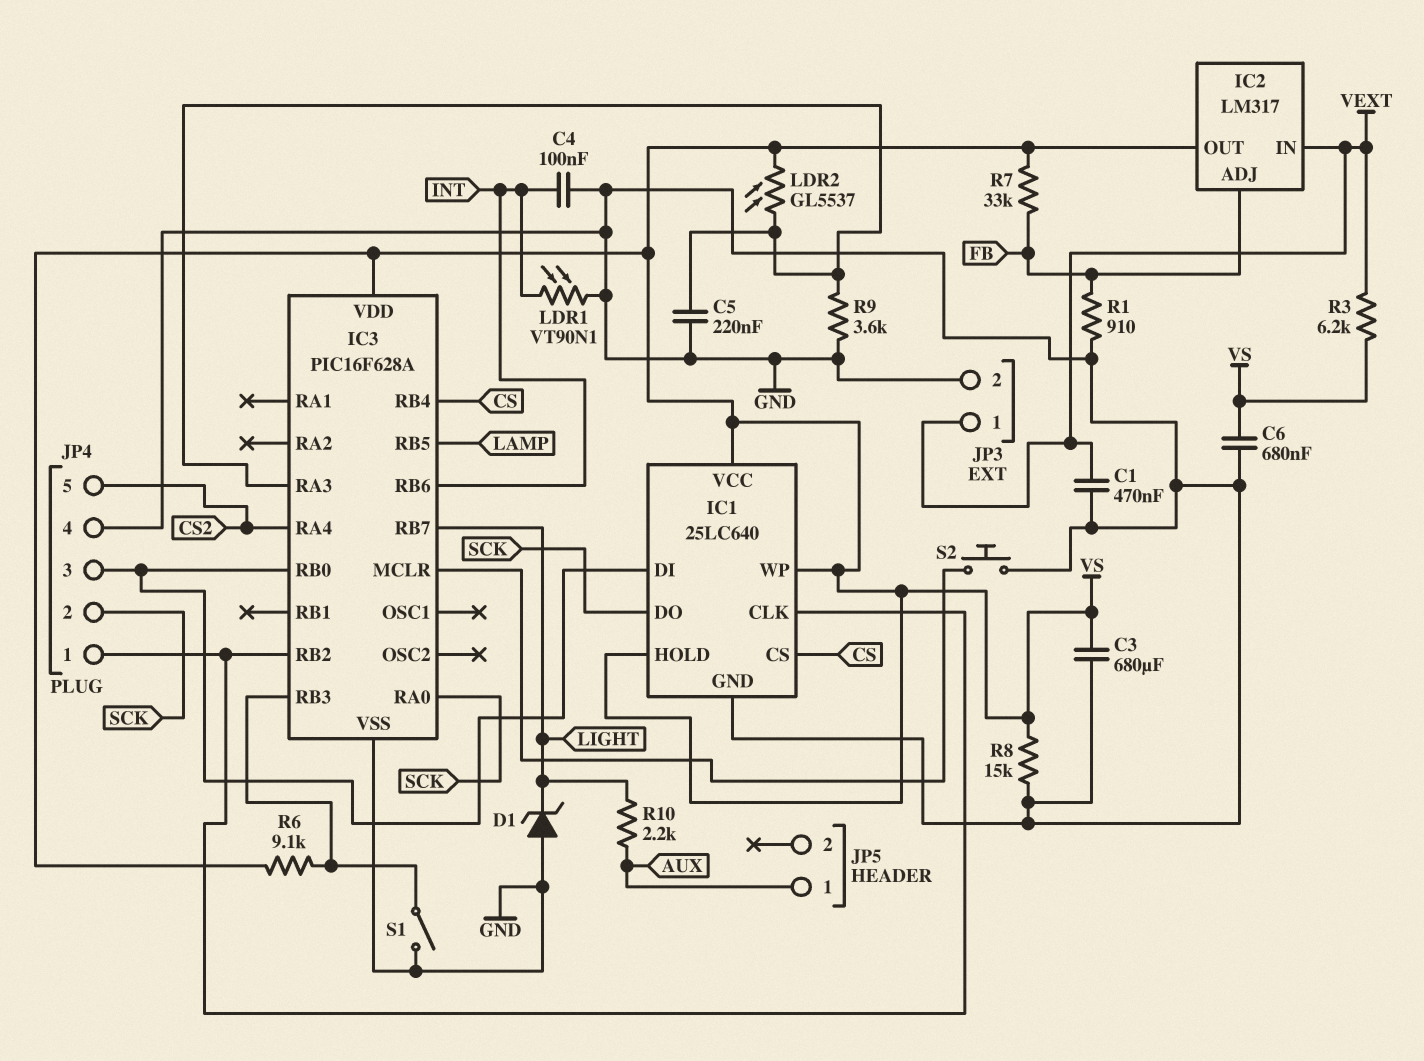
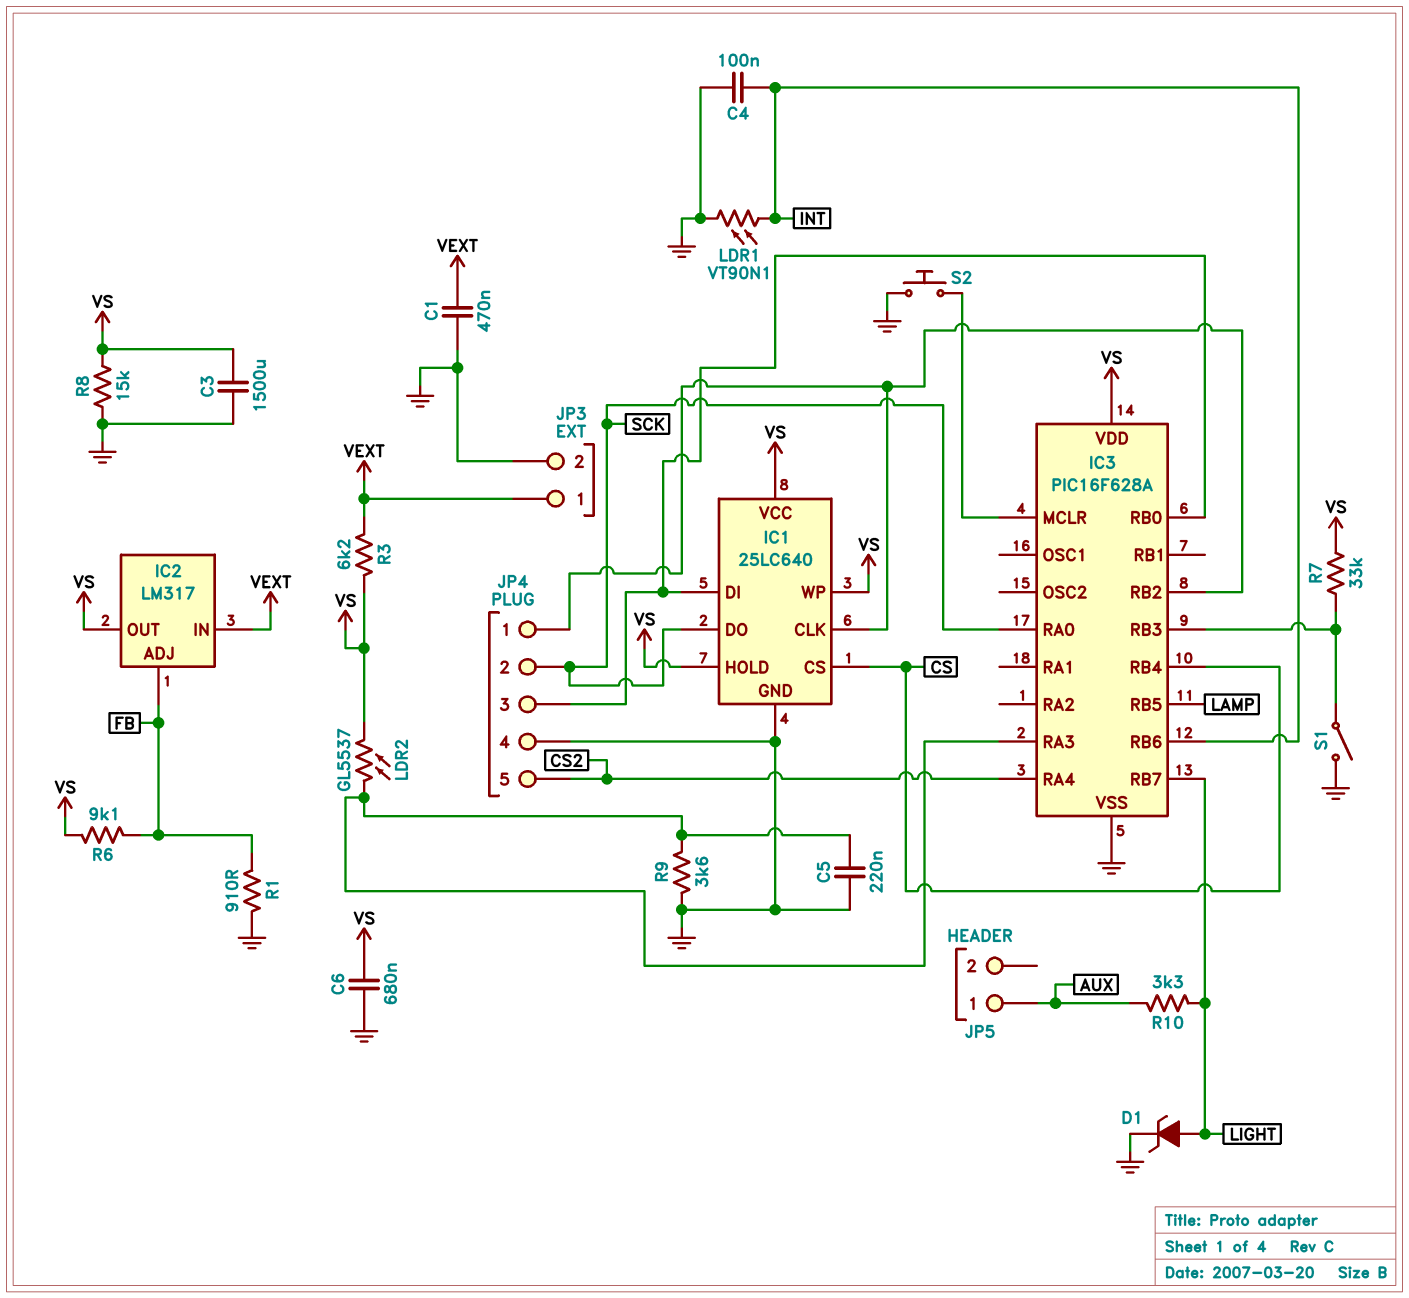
C3: 680uF (GND, VS) -> 1500uF (GND, VS)
D1: zener (A GND, K LIGHT) -> zener (A LIGHT, K GND)
R6: 9.1k (IC3/RB3, VS) -> 9.1k (FB, VS)
R7: 33k (FB, VS) -> 33k (IC3/RB3, VS)
R10: 2.2k (AUX, LIGHT) -> 3.3k (AUX, LIGHT)

